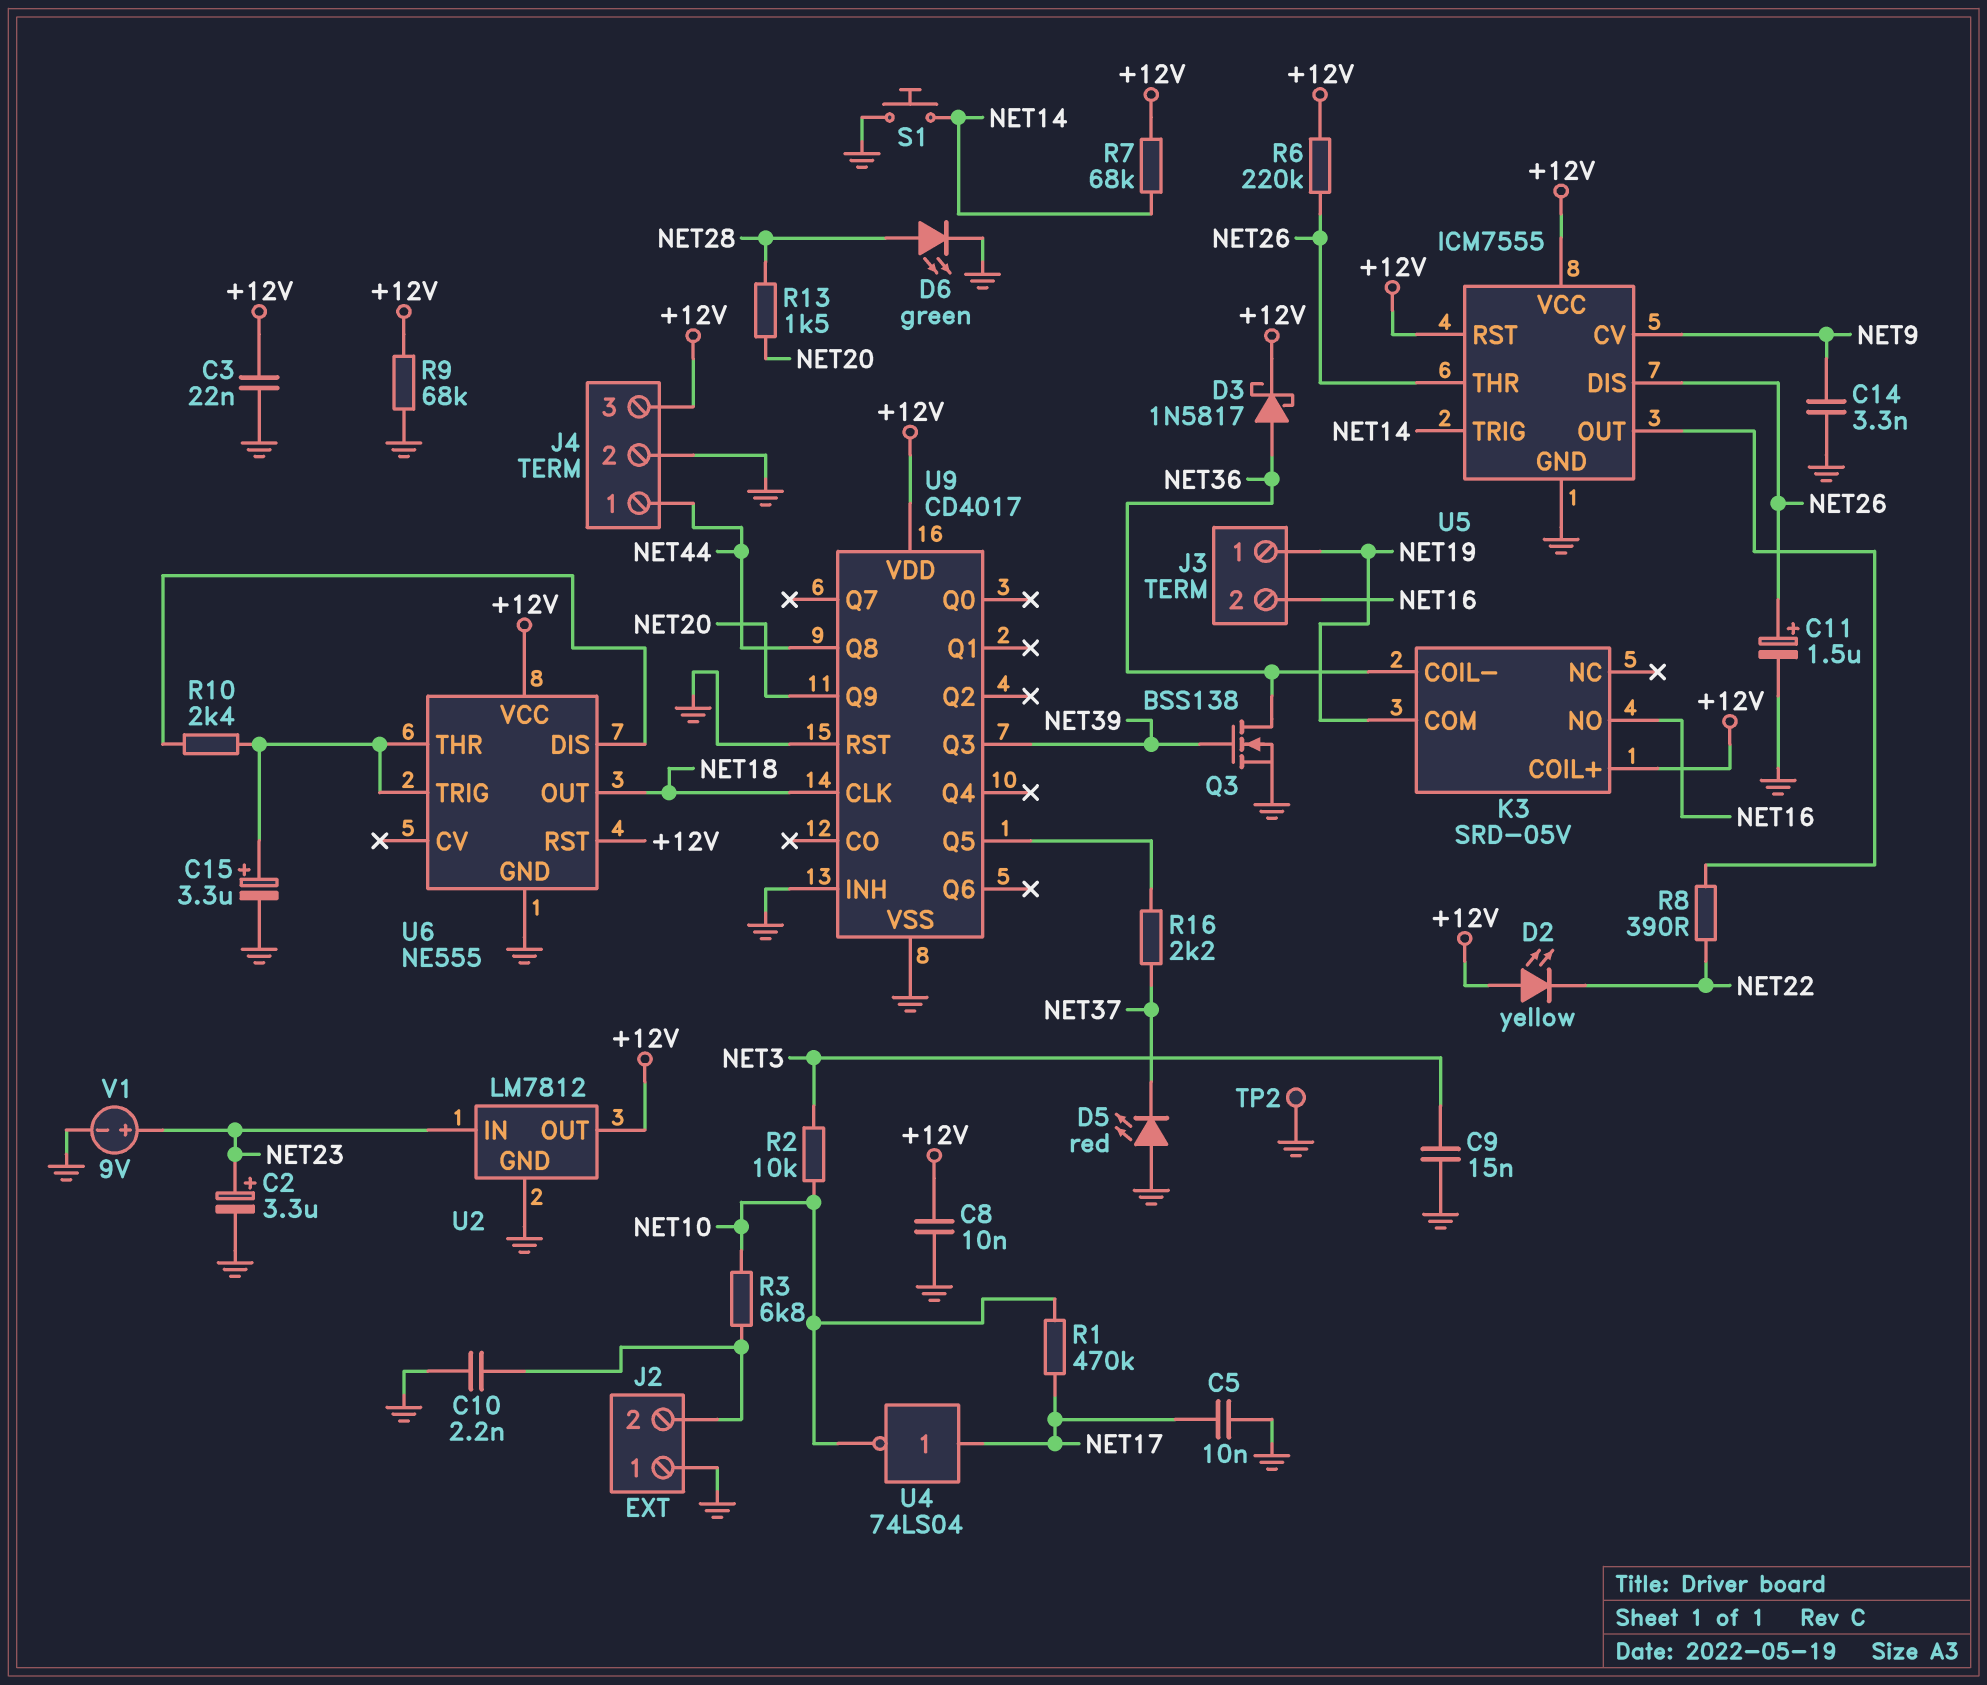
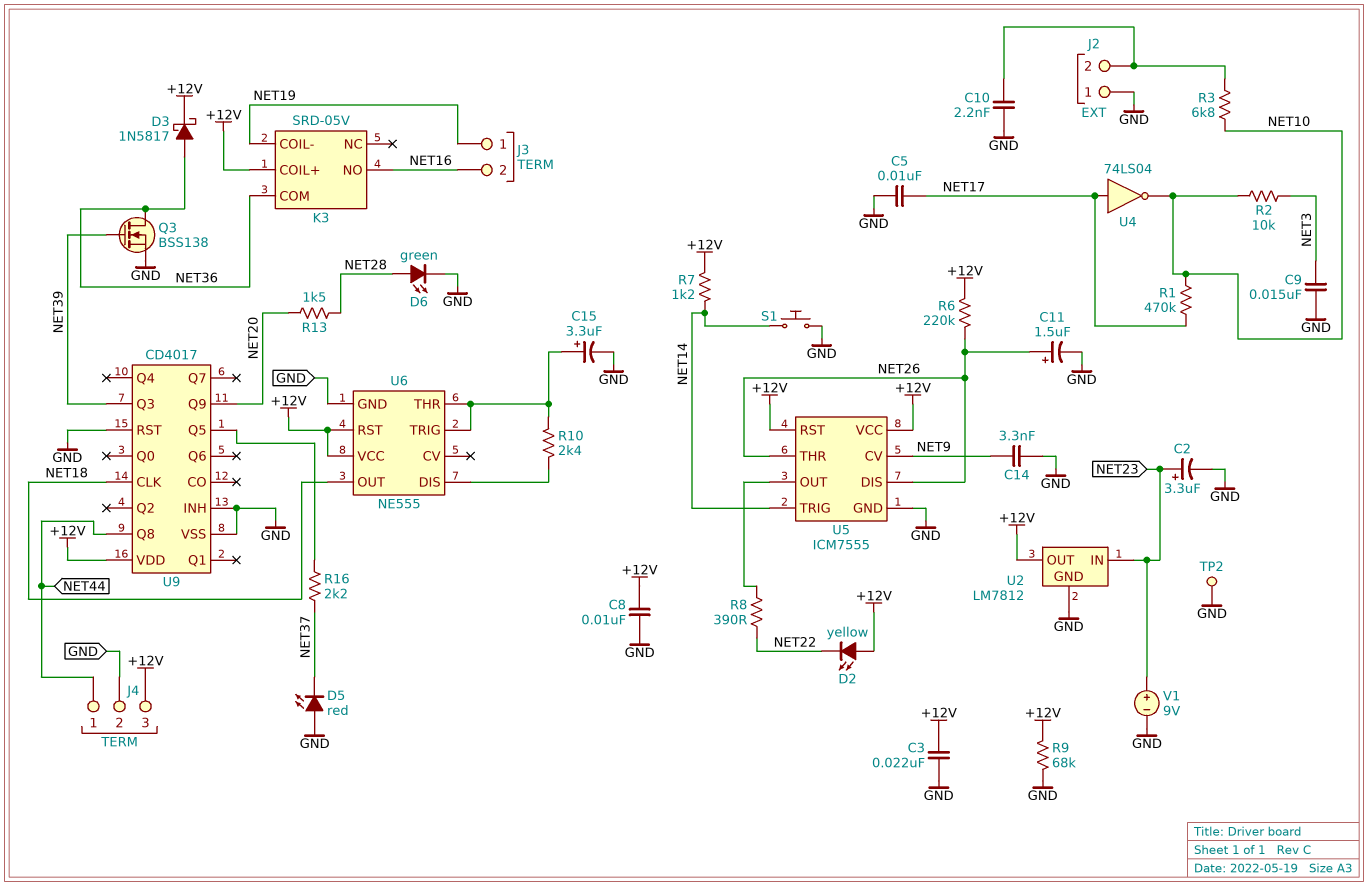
K3 pin COIL-: NET36 -> NET19
K3 pin COM: NET19 -> NET36
R7: 68k (+12V, NET14) -> 1.2k (+12V, NET14)

